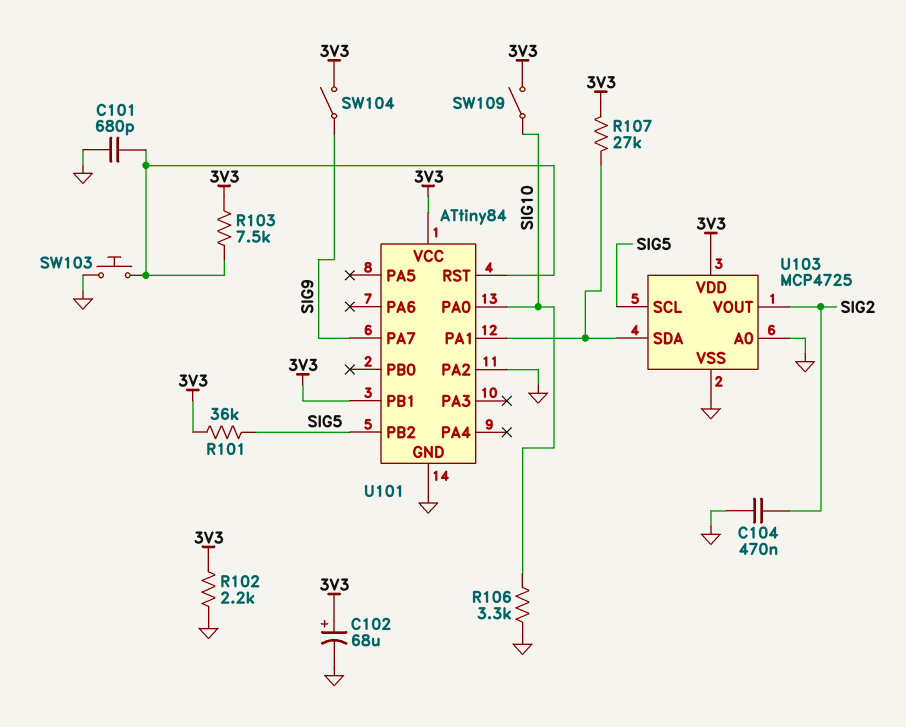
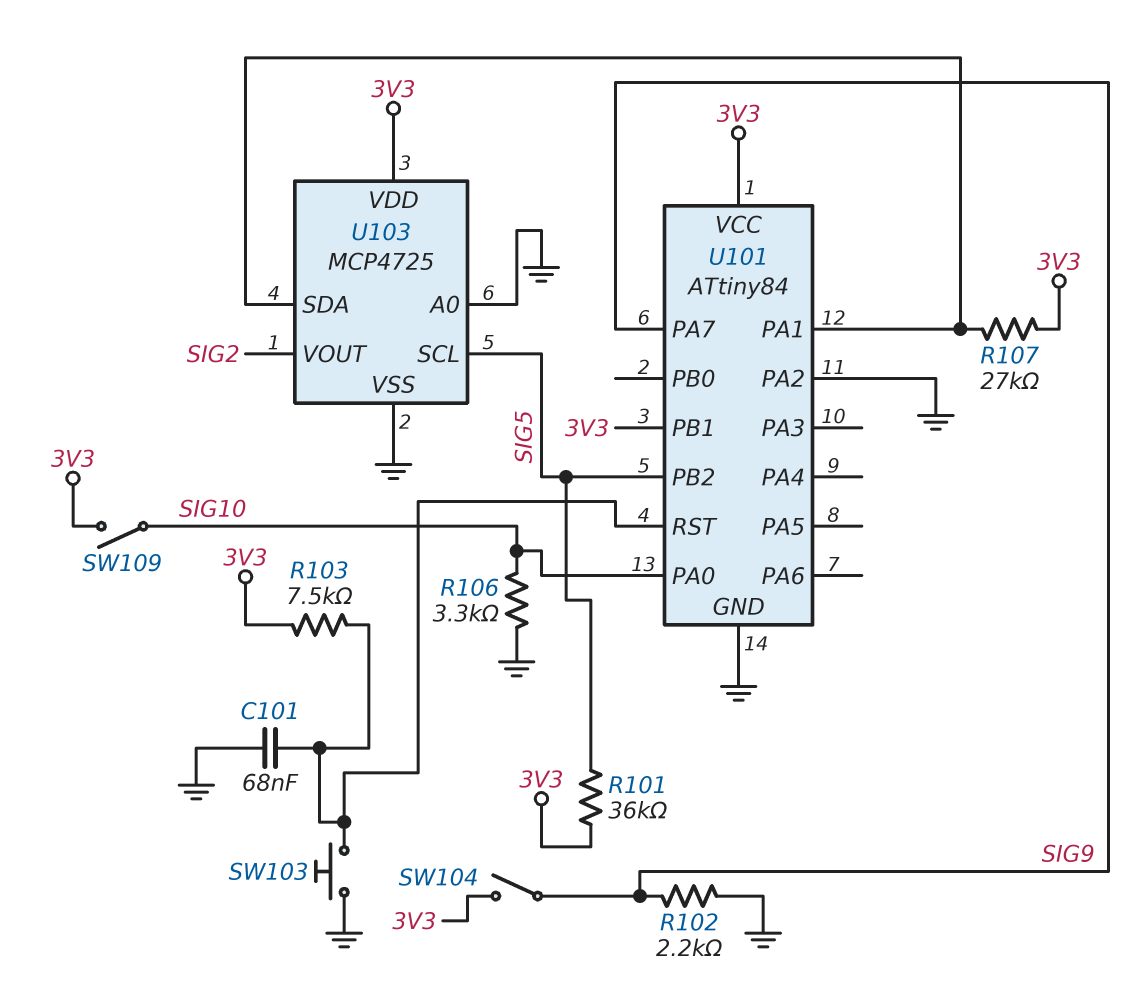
C101: 680pF (GND, U101/RST) -> 68nF (GND, U101/RST)
C102: 68uF (plus 3V3, minus GND) -> none
C104: 470nF (GND, SIG2) -> none
R102: 2.2k (3V3, GND) -> 2.2k (GND, SIG9)

